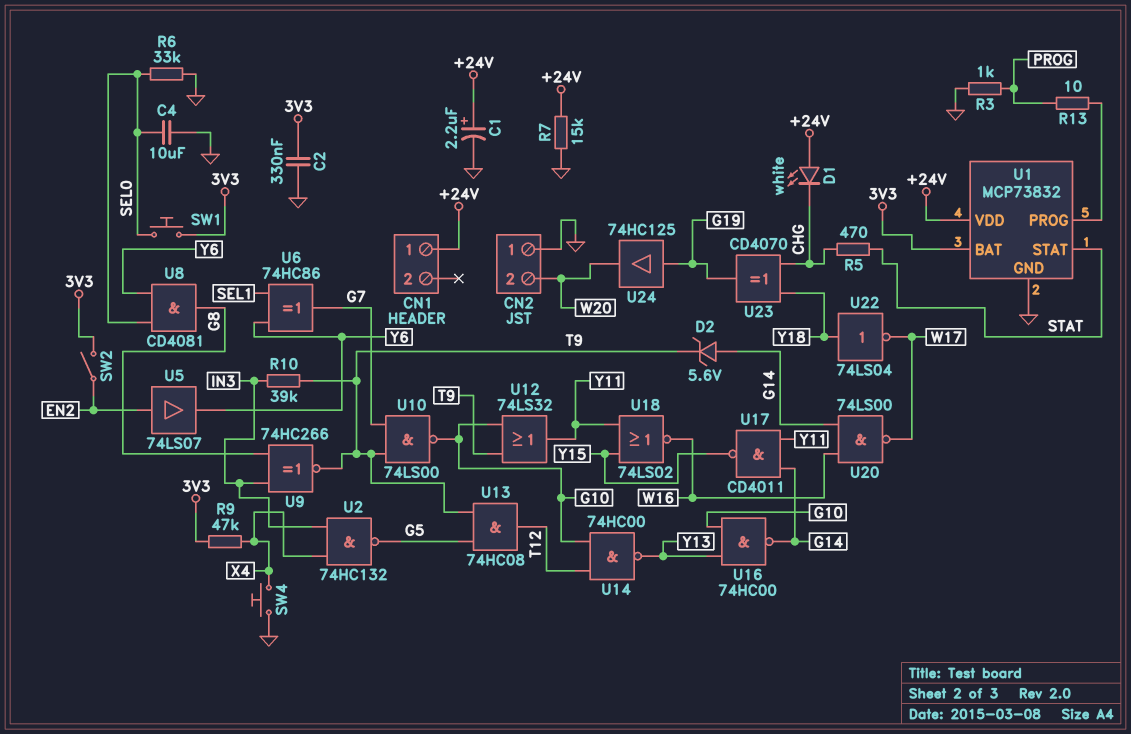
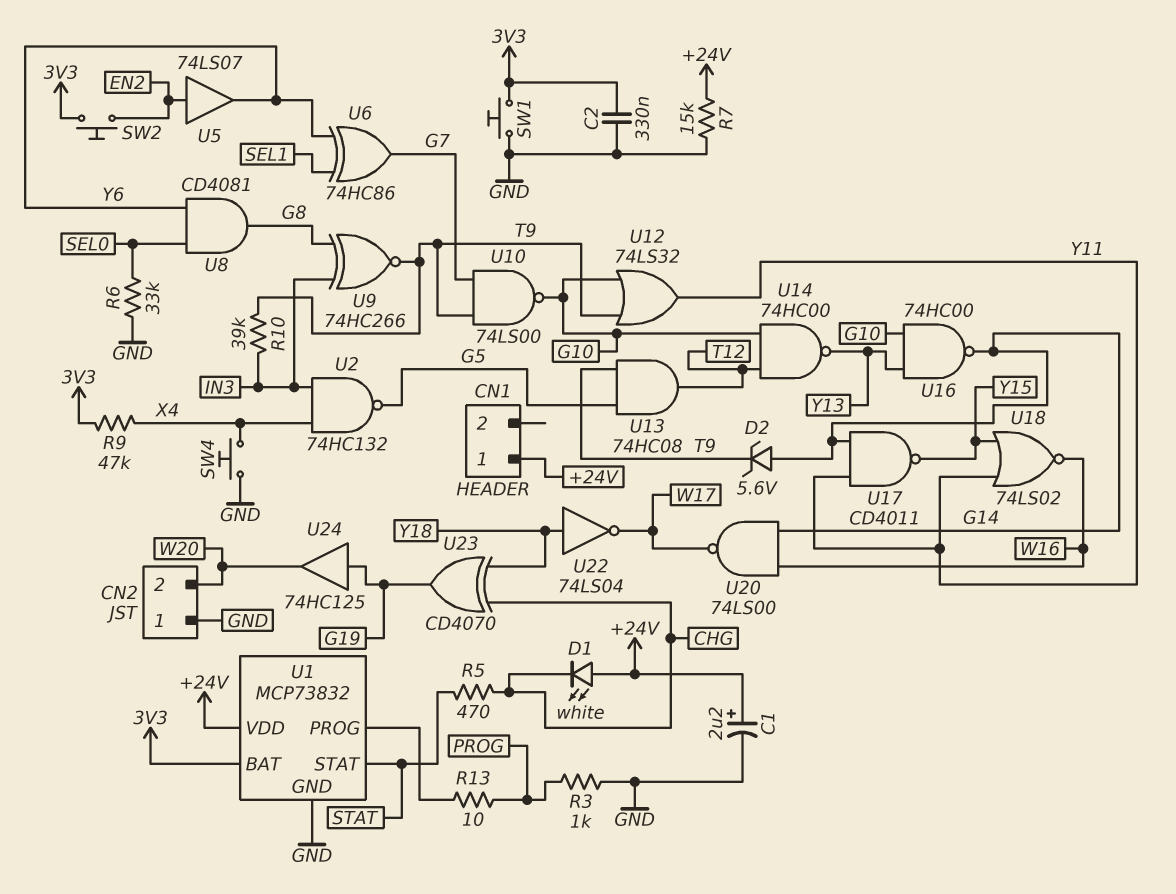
C4: 10uF (GND, SEL0) -> none
SW1: button (3V3, SEL0) -> button (3V3, GND)
SW2: switch (3V3, EN2) -> button (3V3, EN2)

